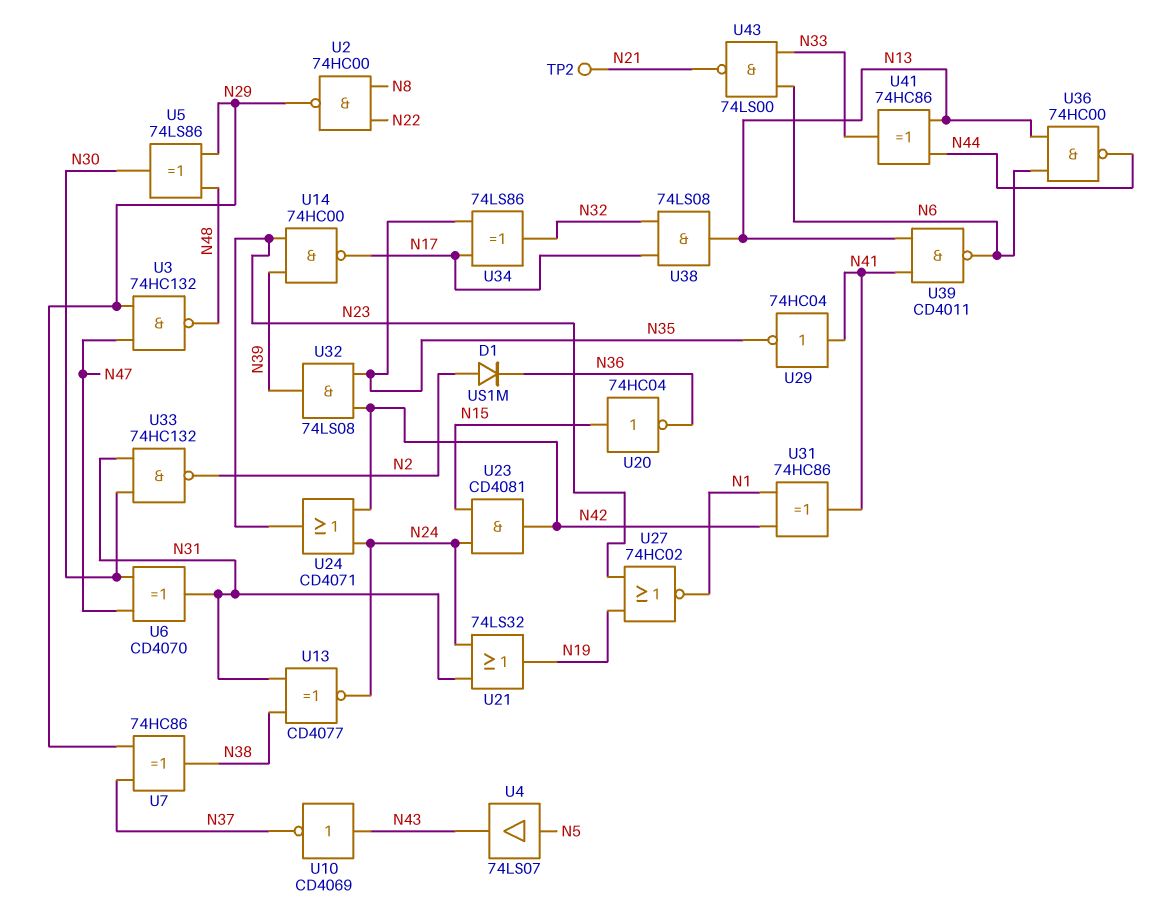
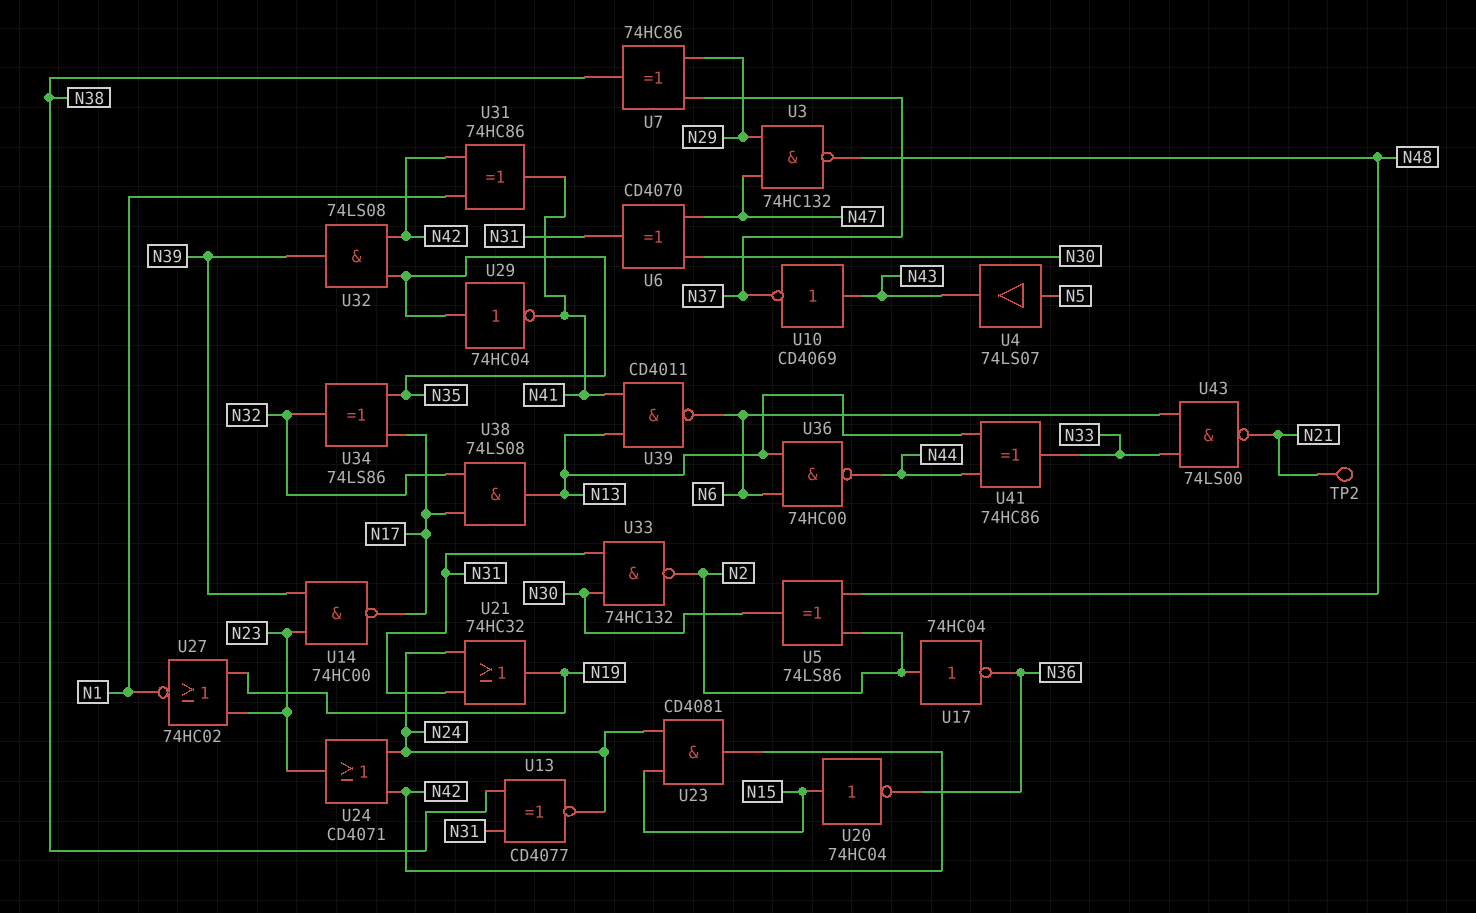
D1: diode US1M (A N2, K N36) -> none
U2: NAND 74HC00 (in N8, in N22, out N29) -> none
U5: XOR 74LS86 (in N29, in N48, out N30) -> XOR 74LS86 (in N2, in N48, out N30)
U17: none -> NOT 74HC04 (in N2, out N36)
U21: OR 74LS32 (in N24, in N31, out N19) -> OR 74HC32 (in N24, in N31, out N19)
U29: NOT 74HC04 (in N41, out N35) -> NOT 74HC04 (in N35, out N41)

